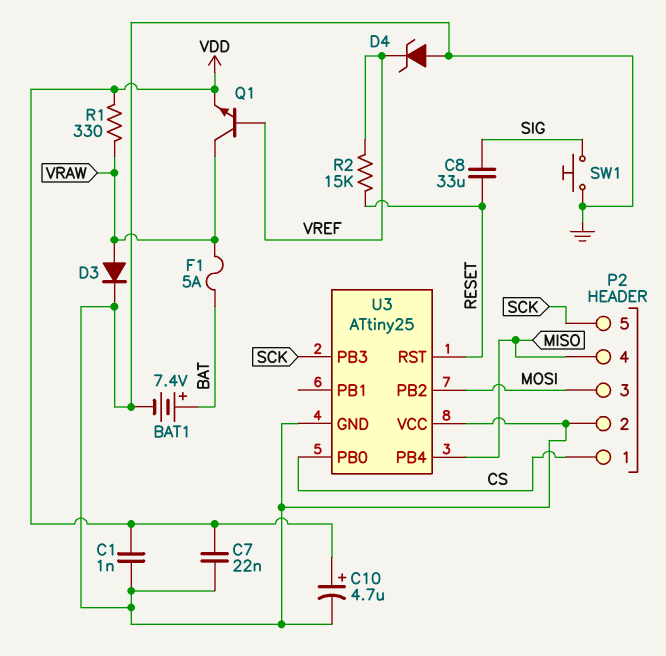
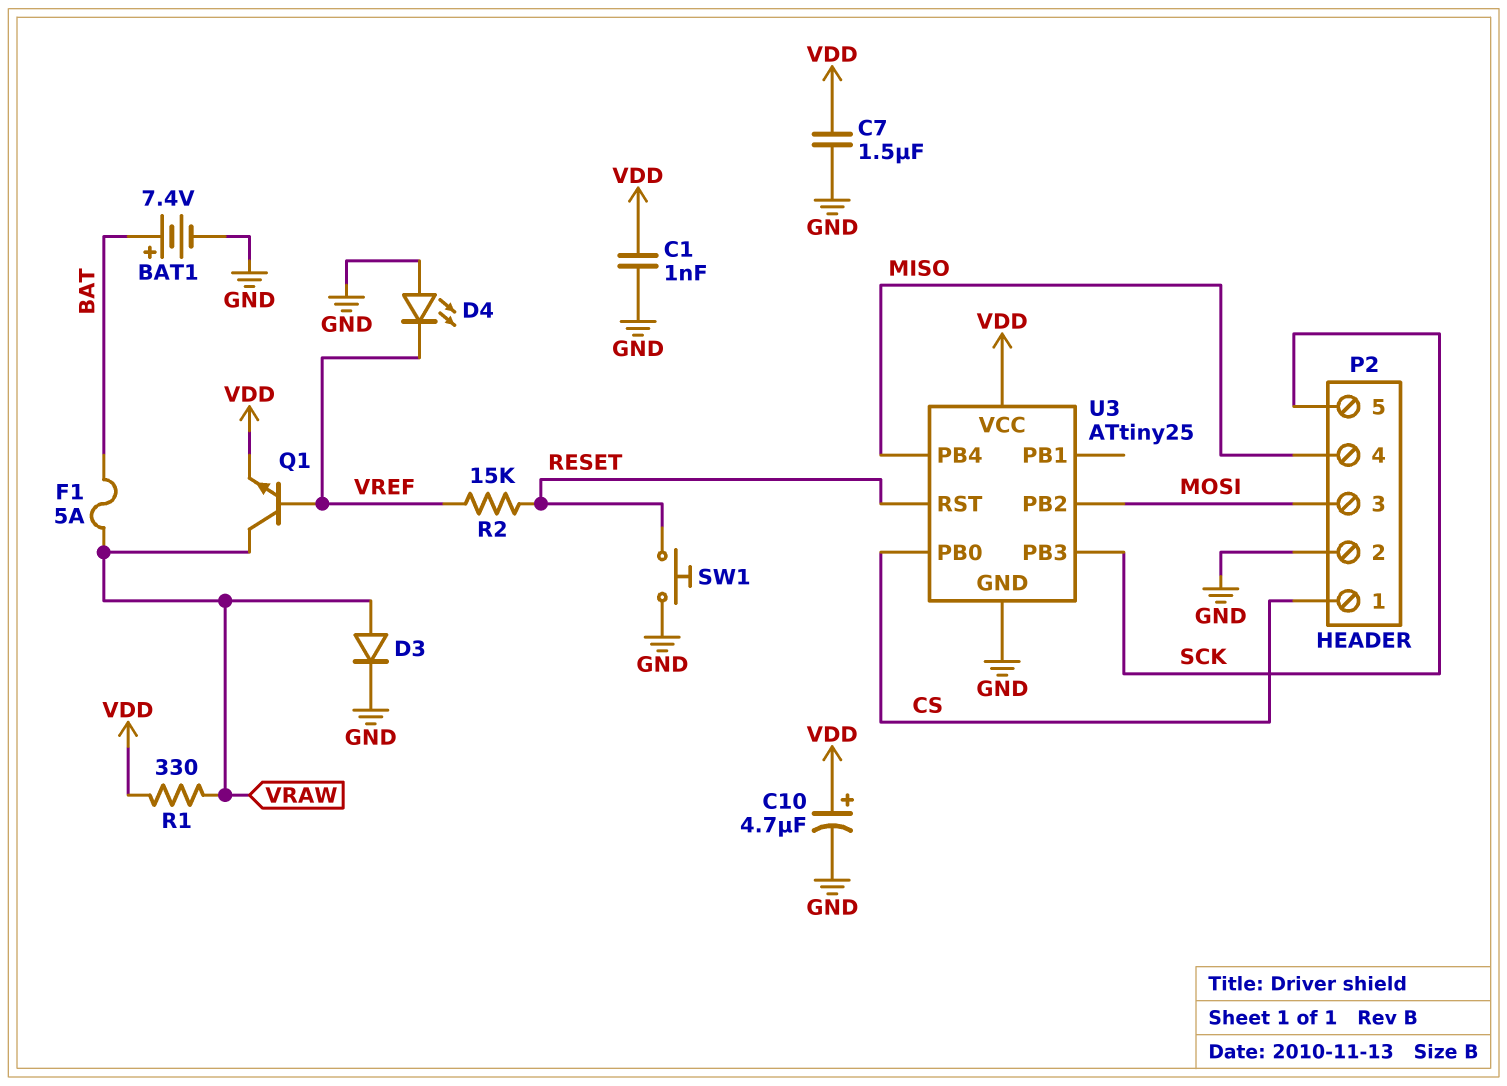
C7: 22nF (GND, VDD) -> 1.5uF (GND, VDD)
C8: 33uF (RESET, SIG) -> none
D4: zener (A GND, K VREF) -> LED (A GND, K VREF)
SW1: button (GND, SIG) -> button (GND, RESET)
U3 pin VCC: GND -> VDD

